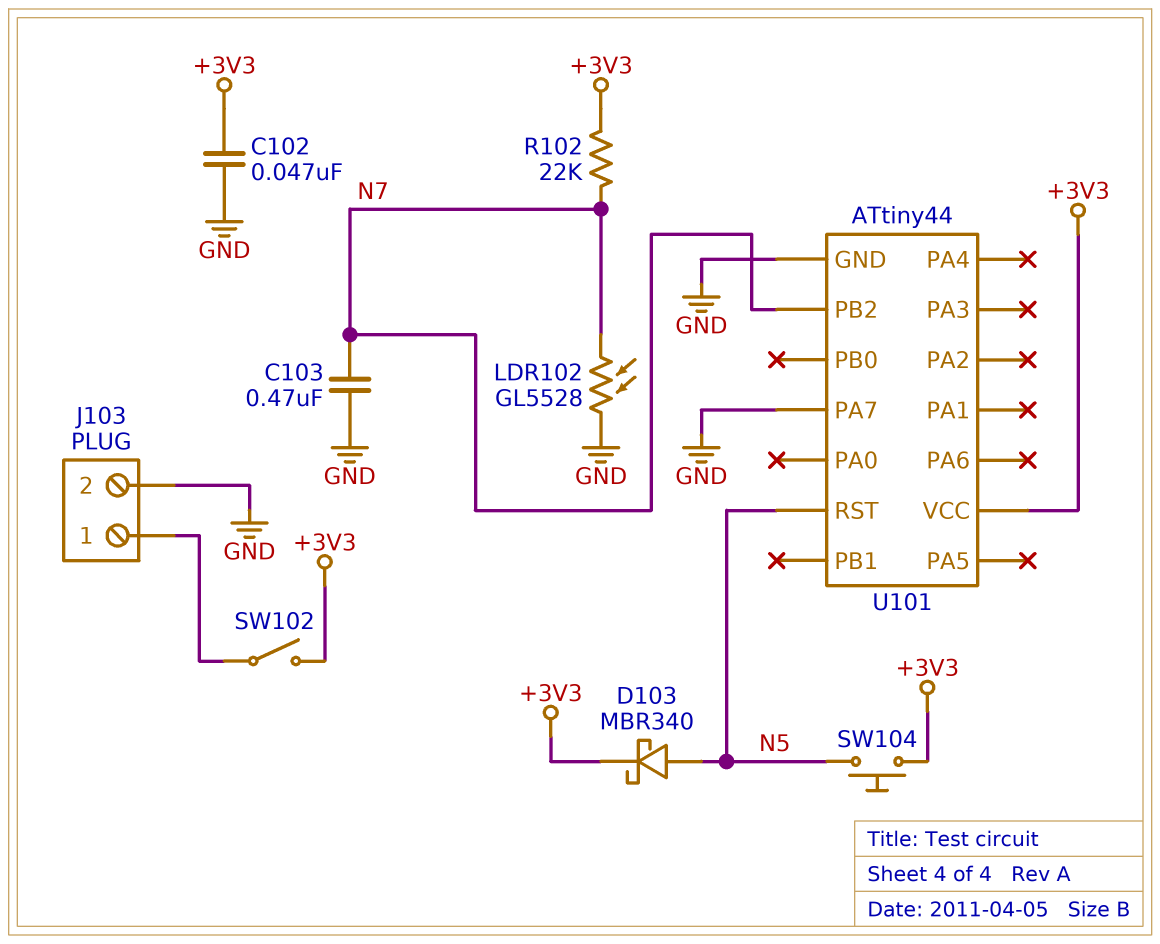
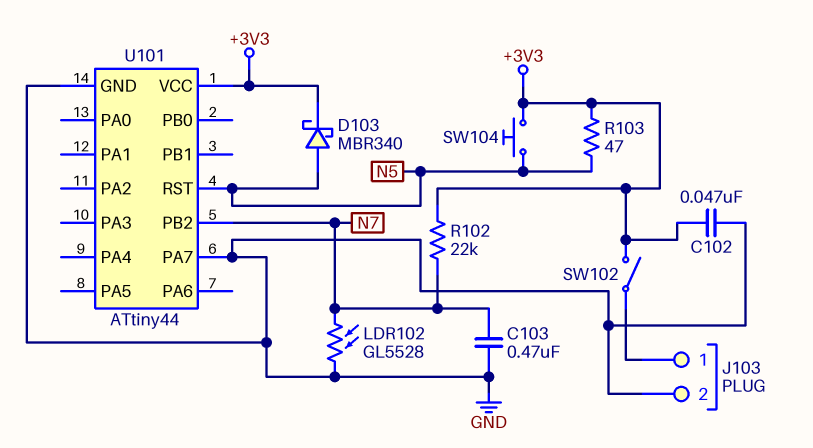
R103: none -> 47 (+3V3, N5)

